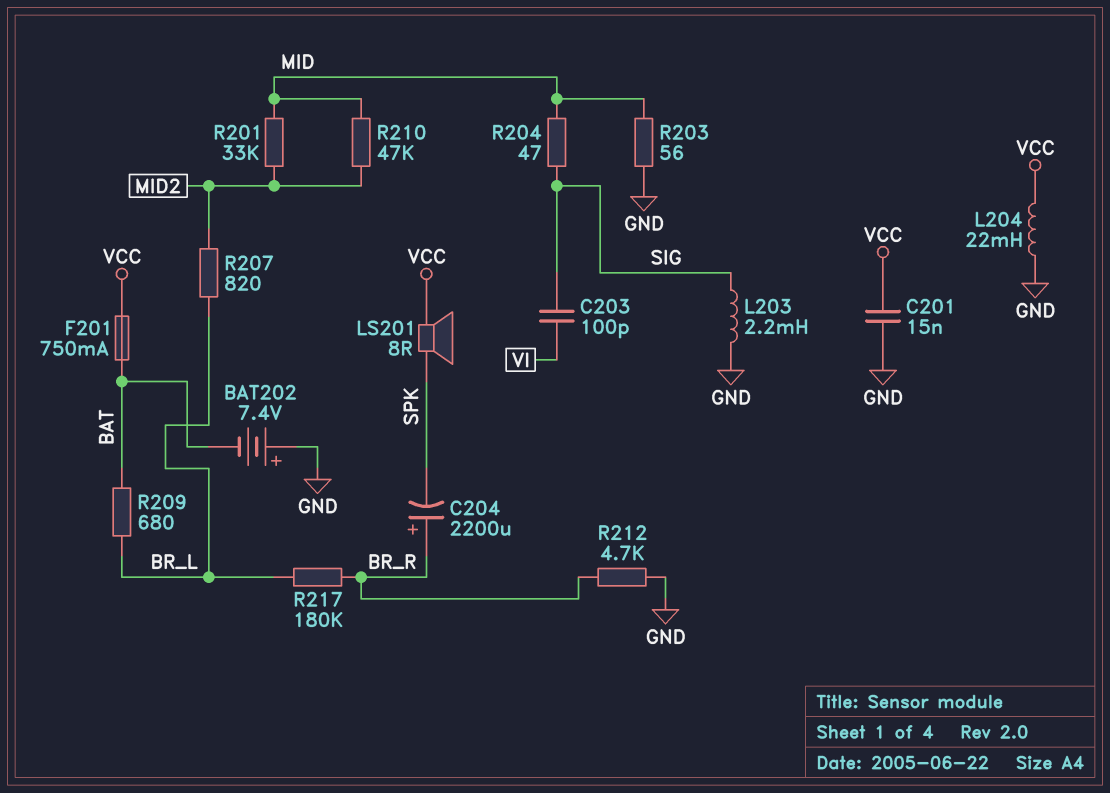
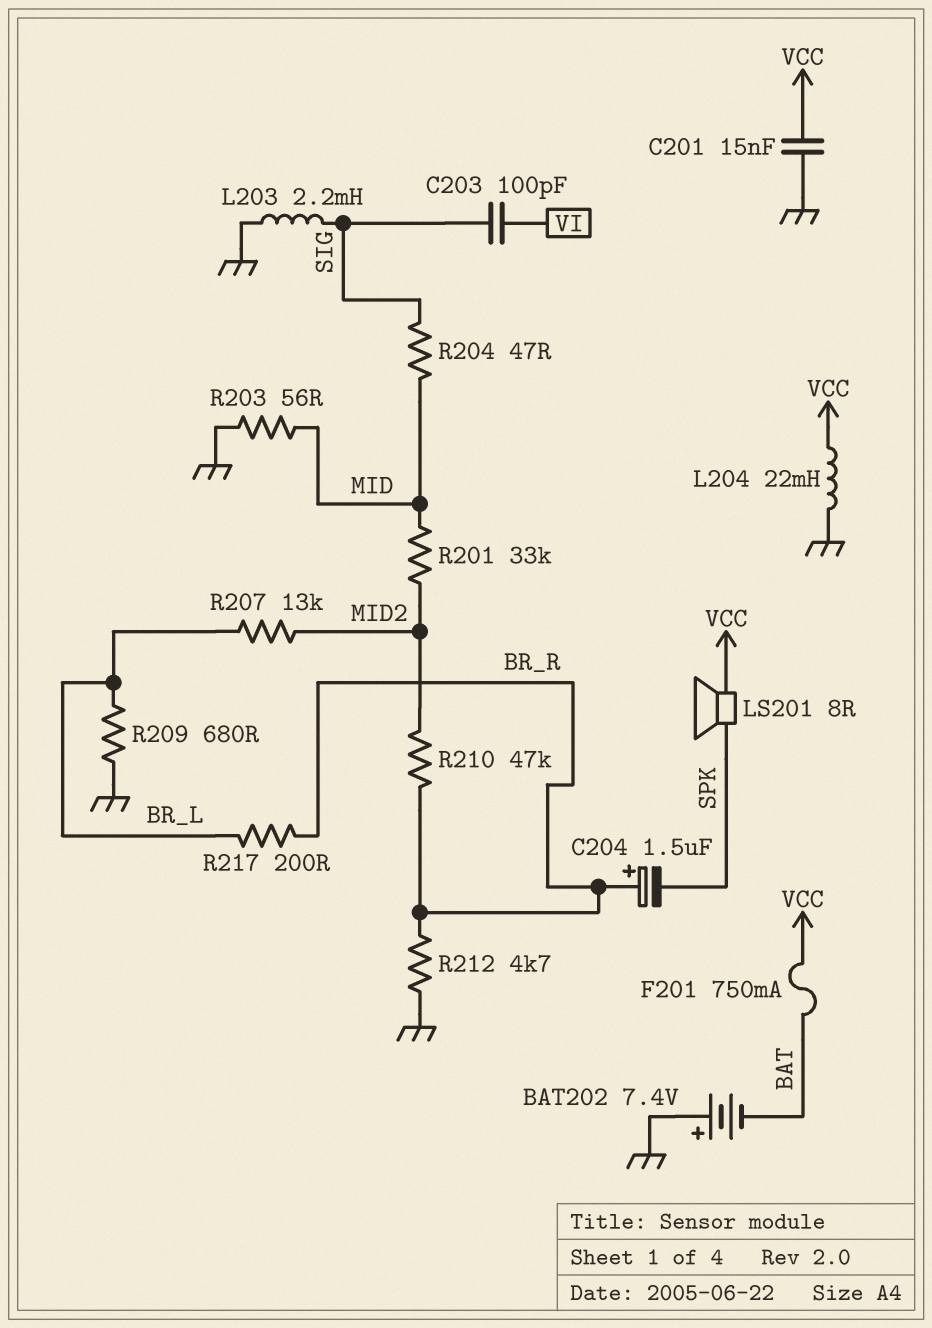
C204: 2200uF (plus BR_R, minus SPK) -> 1.5uF (plus BR_R, minus SPK)
R207: 820 (BR_L, MID2) -> 13k (BR_L, MID2)
R209: 680 (BAT, BR_L) -> 680 (BR_L, GND)
R210: 47k (MID, MID2) -> 47k (BR_R, MID2)
R217: 180k (BR_L, BR_R) -> 200 (BR_L, BR_R)

